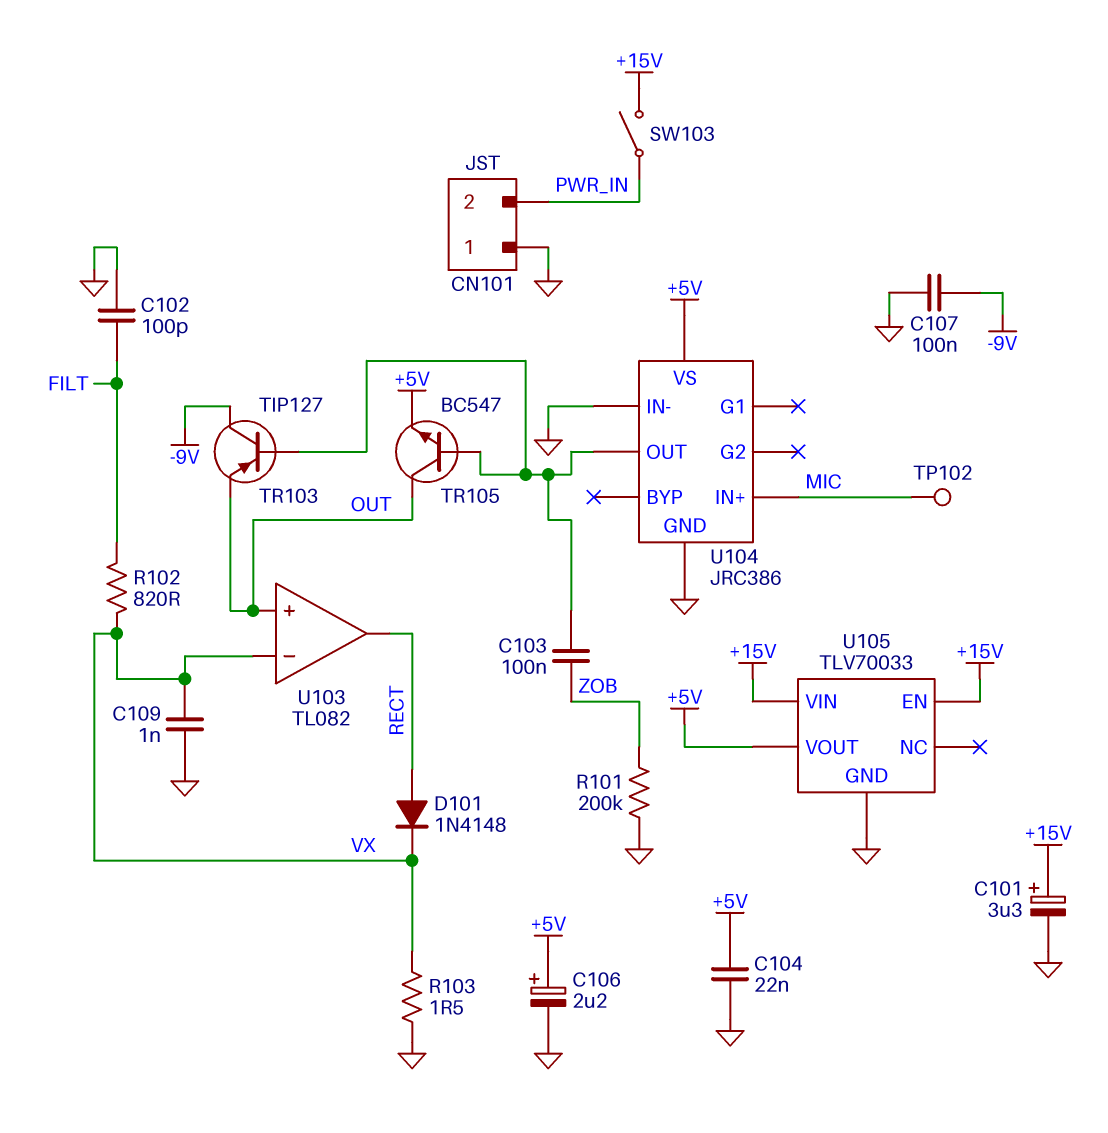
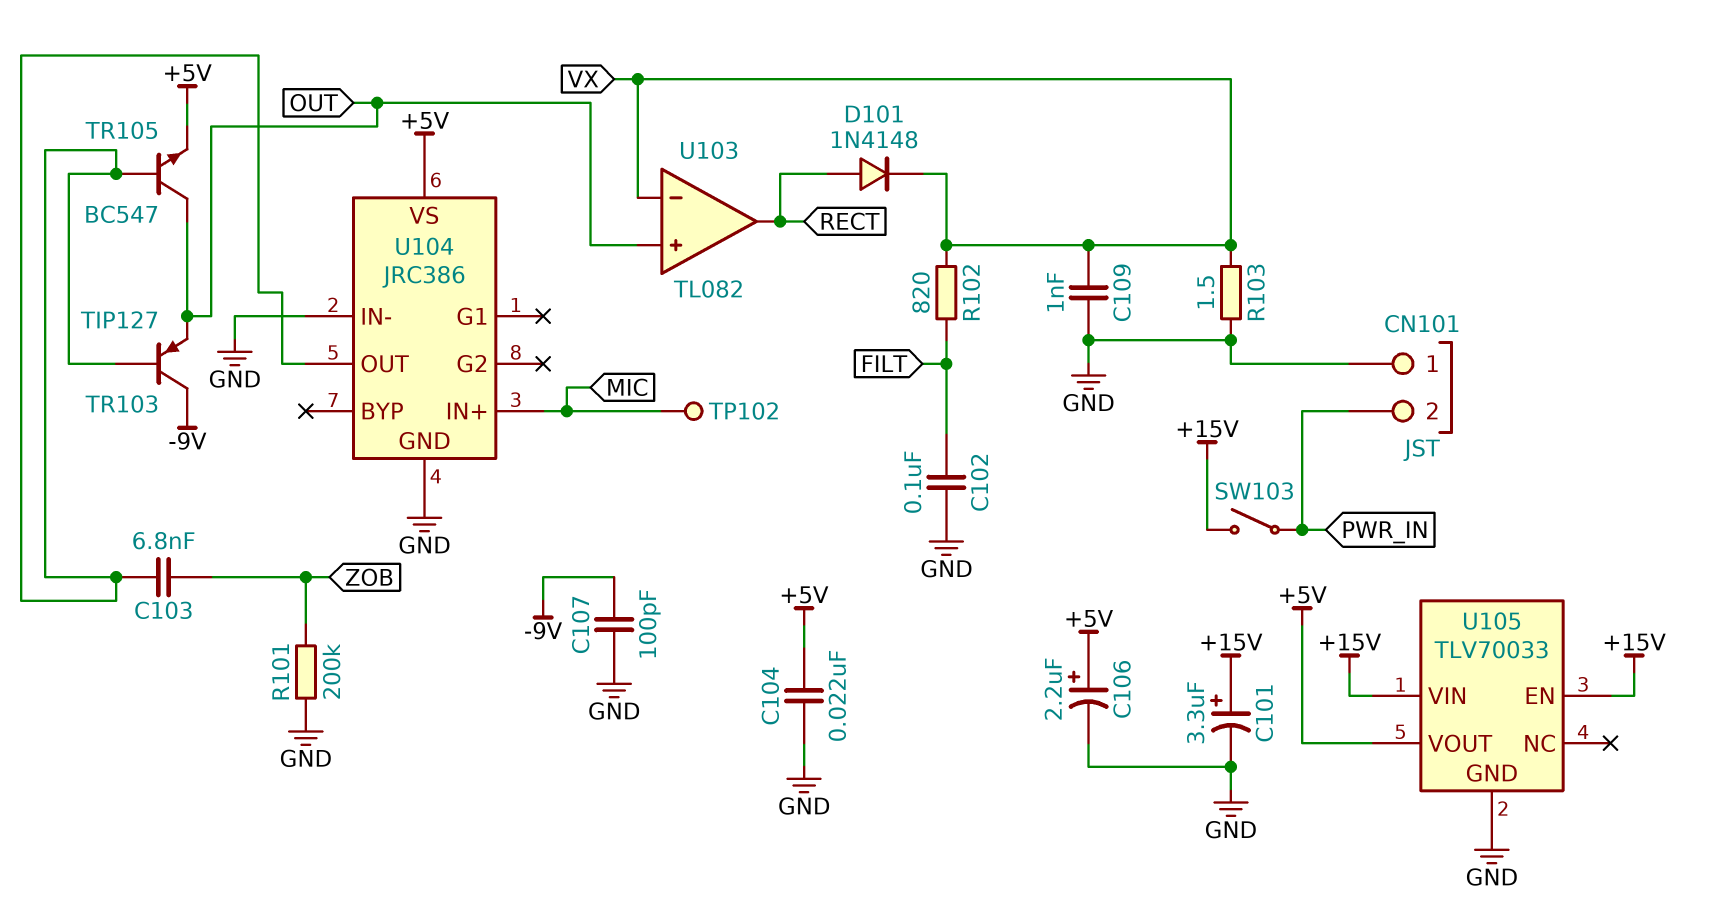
C102: 100pF (FILT, GND) -> 100nF (FILT, GND)
C103: 100nF (U104/OUT, ZOB) -> 6.8nF (U104/OUT, ZOB)
C107: 100nF (-9V, GND) -> 100pF (-9V, GND)

